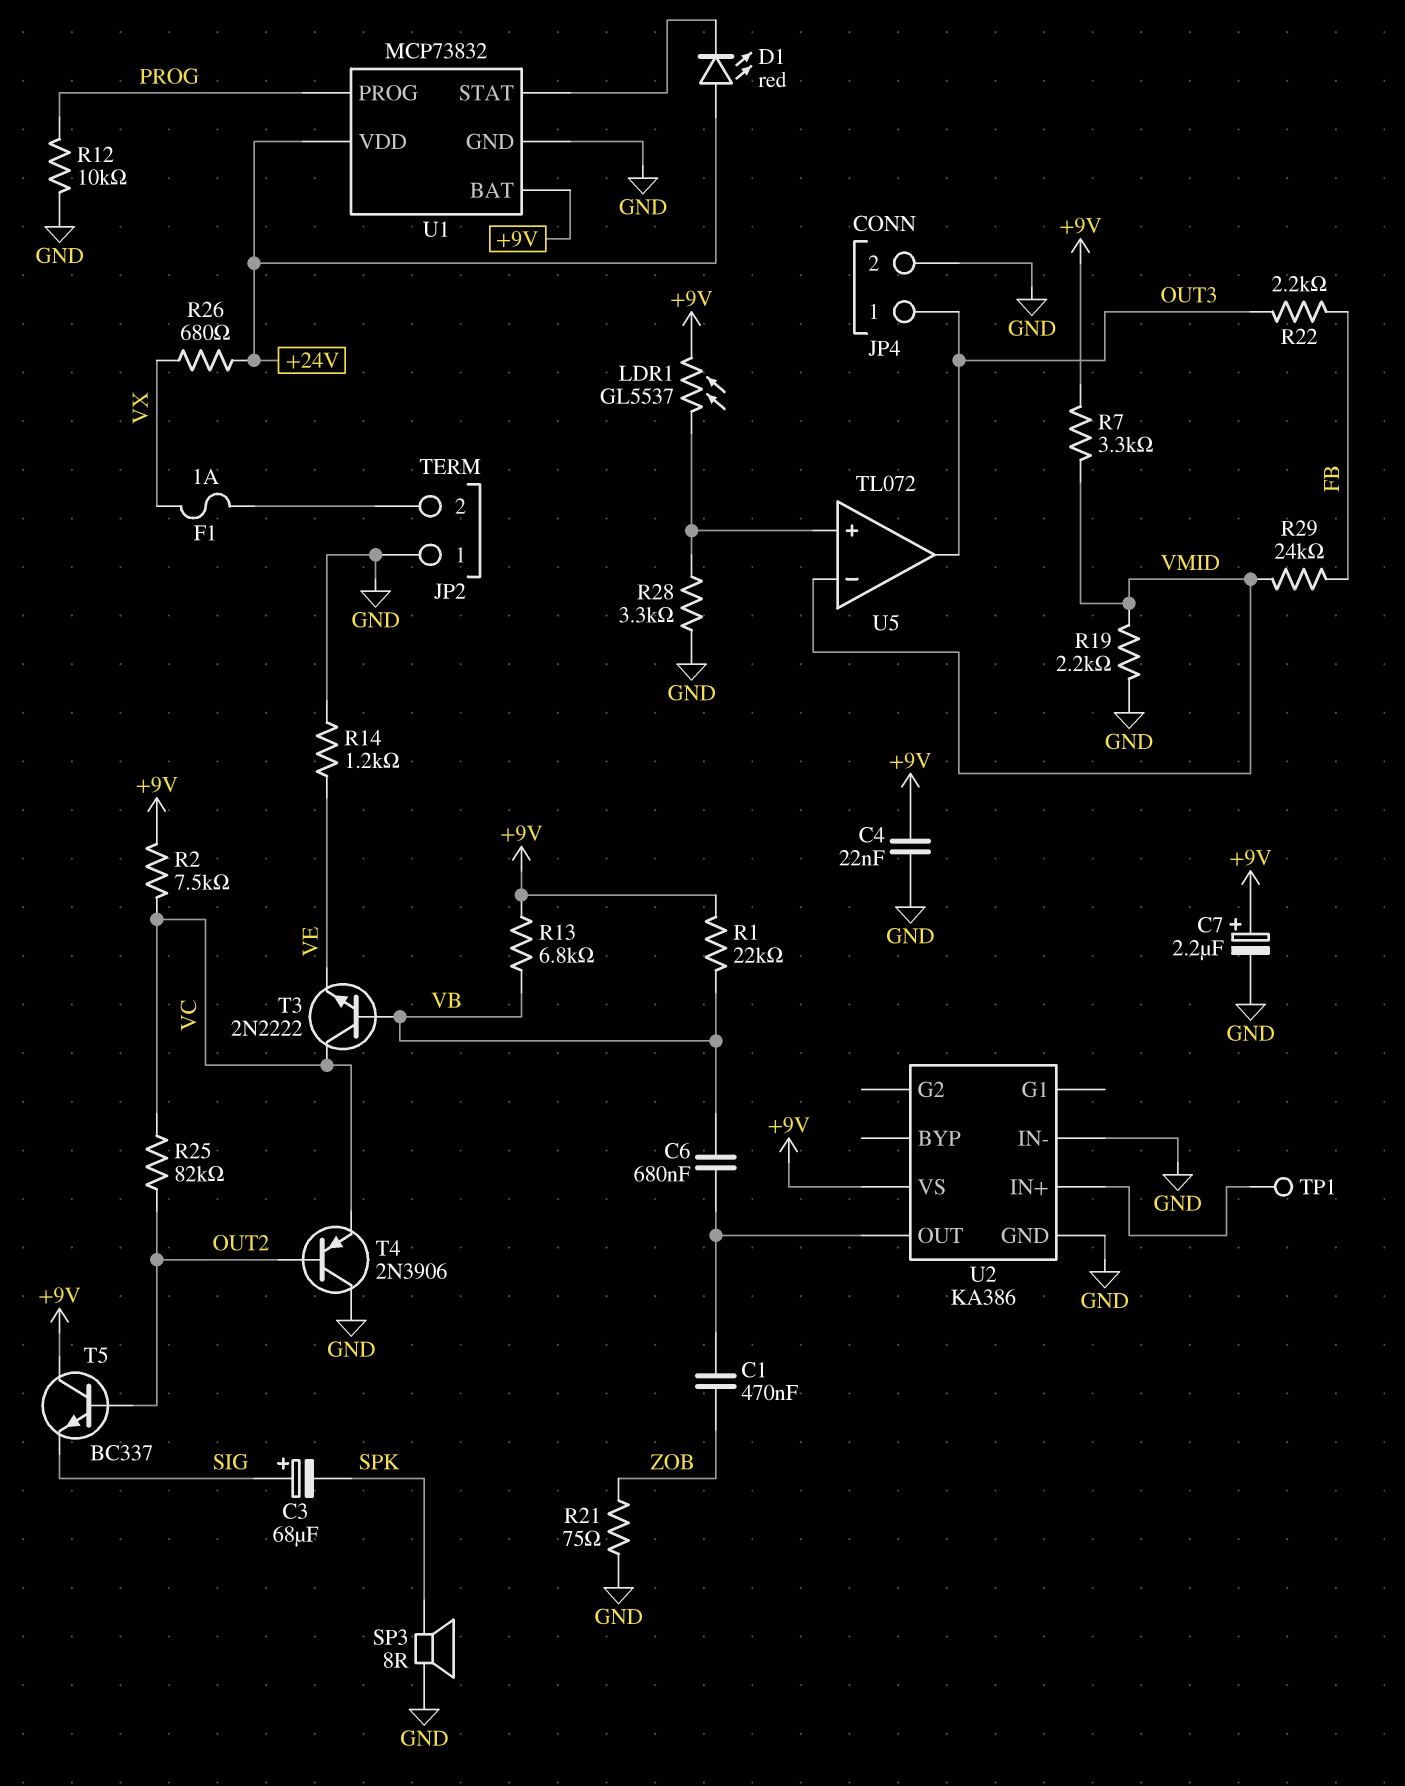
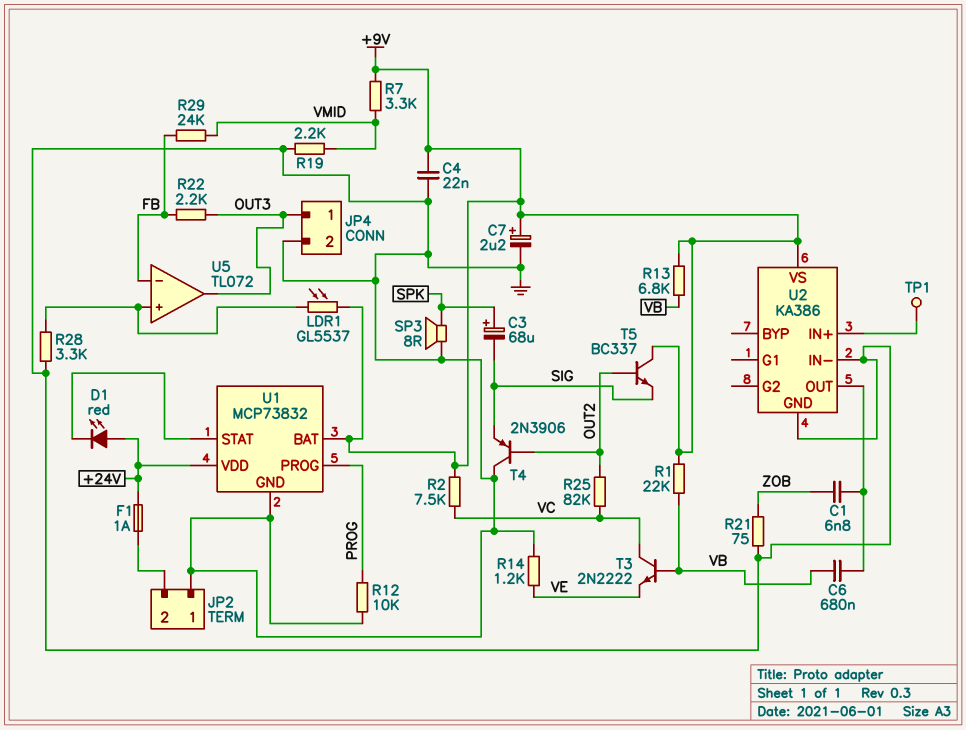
C1: 470nF (U2/OUT, ZOB) -> 6.8nF (U2/OUT, ZOB)
C3: 68uF (plus SIG, minus SPK) -> 68uF (plus SPK, minus SIG)
F1: 1A (JP2/2, VX) -> 1A (+24V, JP2/2)
R26: 680 (+24V, VX) -> none
T4: PNP 2N3906 (B OUT2, C GND, E VC) -> PNP 2N3906 (B OUT2, C GND, E SIG)
U5 pin in-: VMID -> FB

